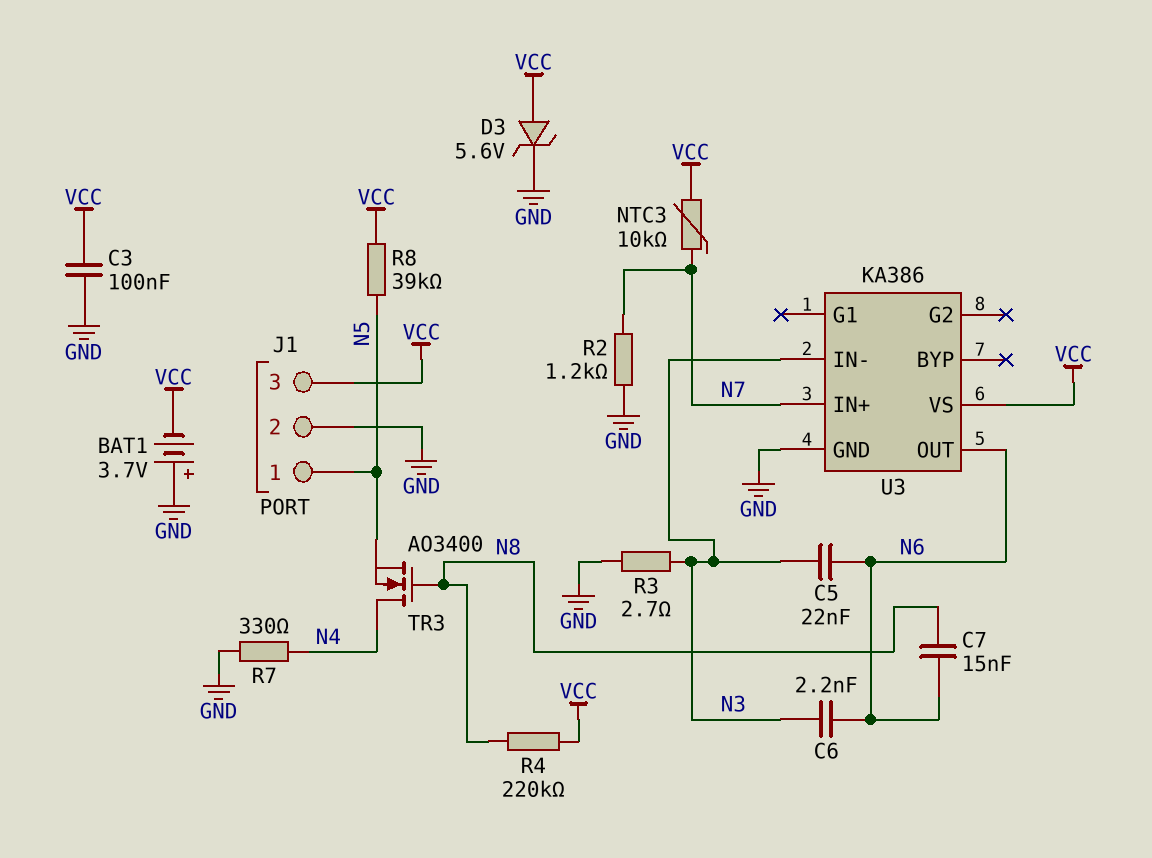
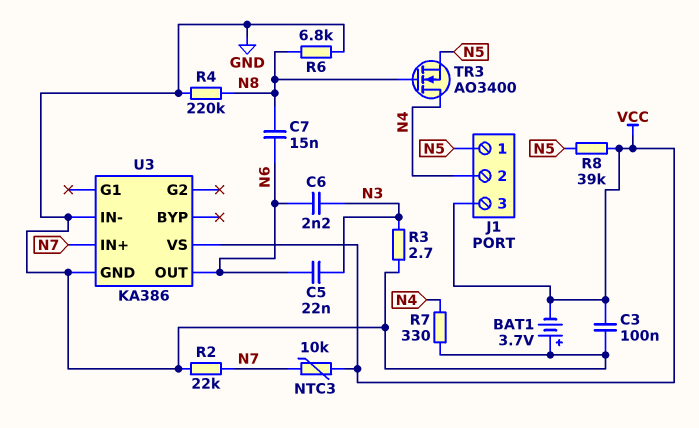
D3: zener 5.6V (A VCC, K GND) -> none
J1 pin 2: GND -> N4
R2: 1.2k (GND, N7) -> 22k (GND, N7)
R4: 220k (N8, VCC) -> 220k (GND, N8)
R6: none -> 6.8k (GND, N8)
U3 pin IN-: N3 -> GND

